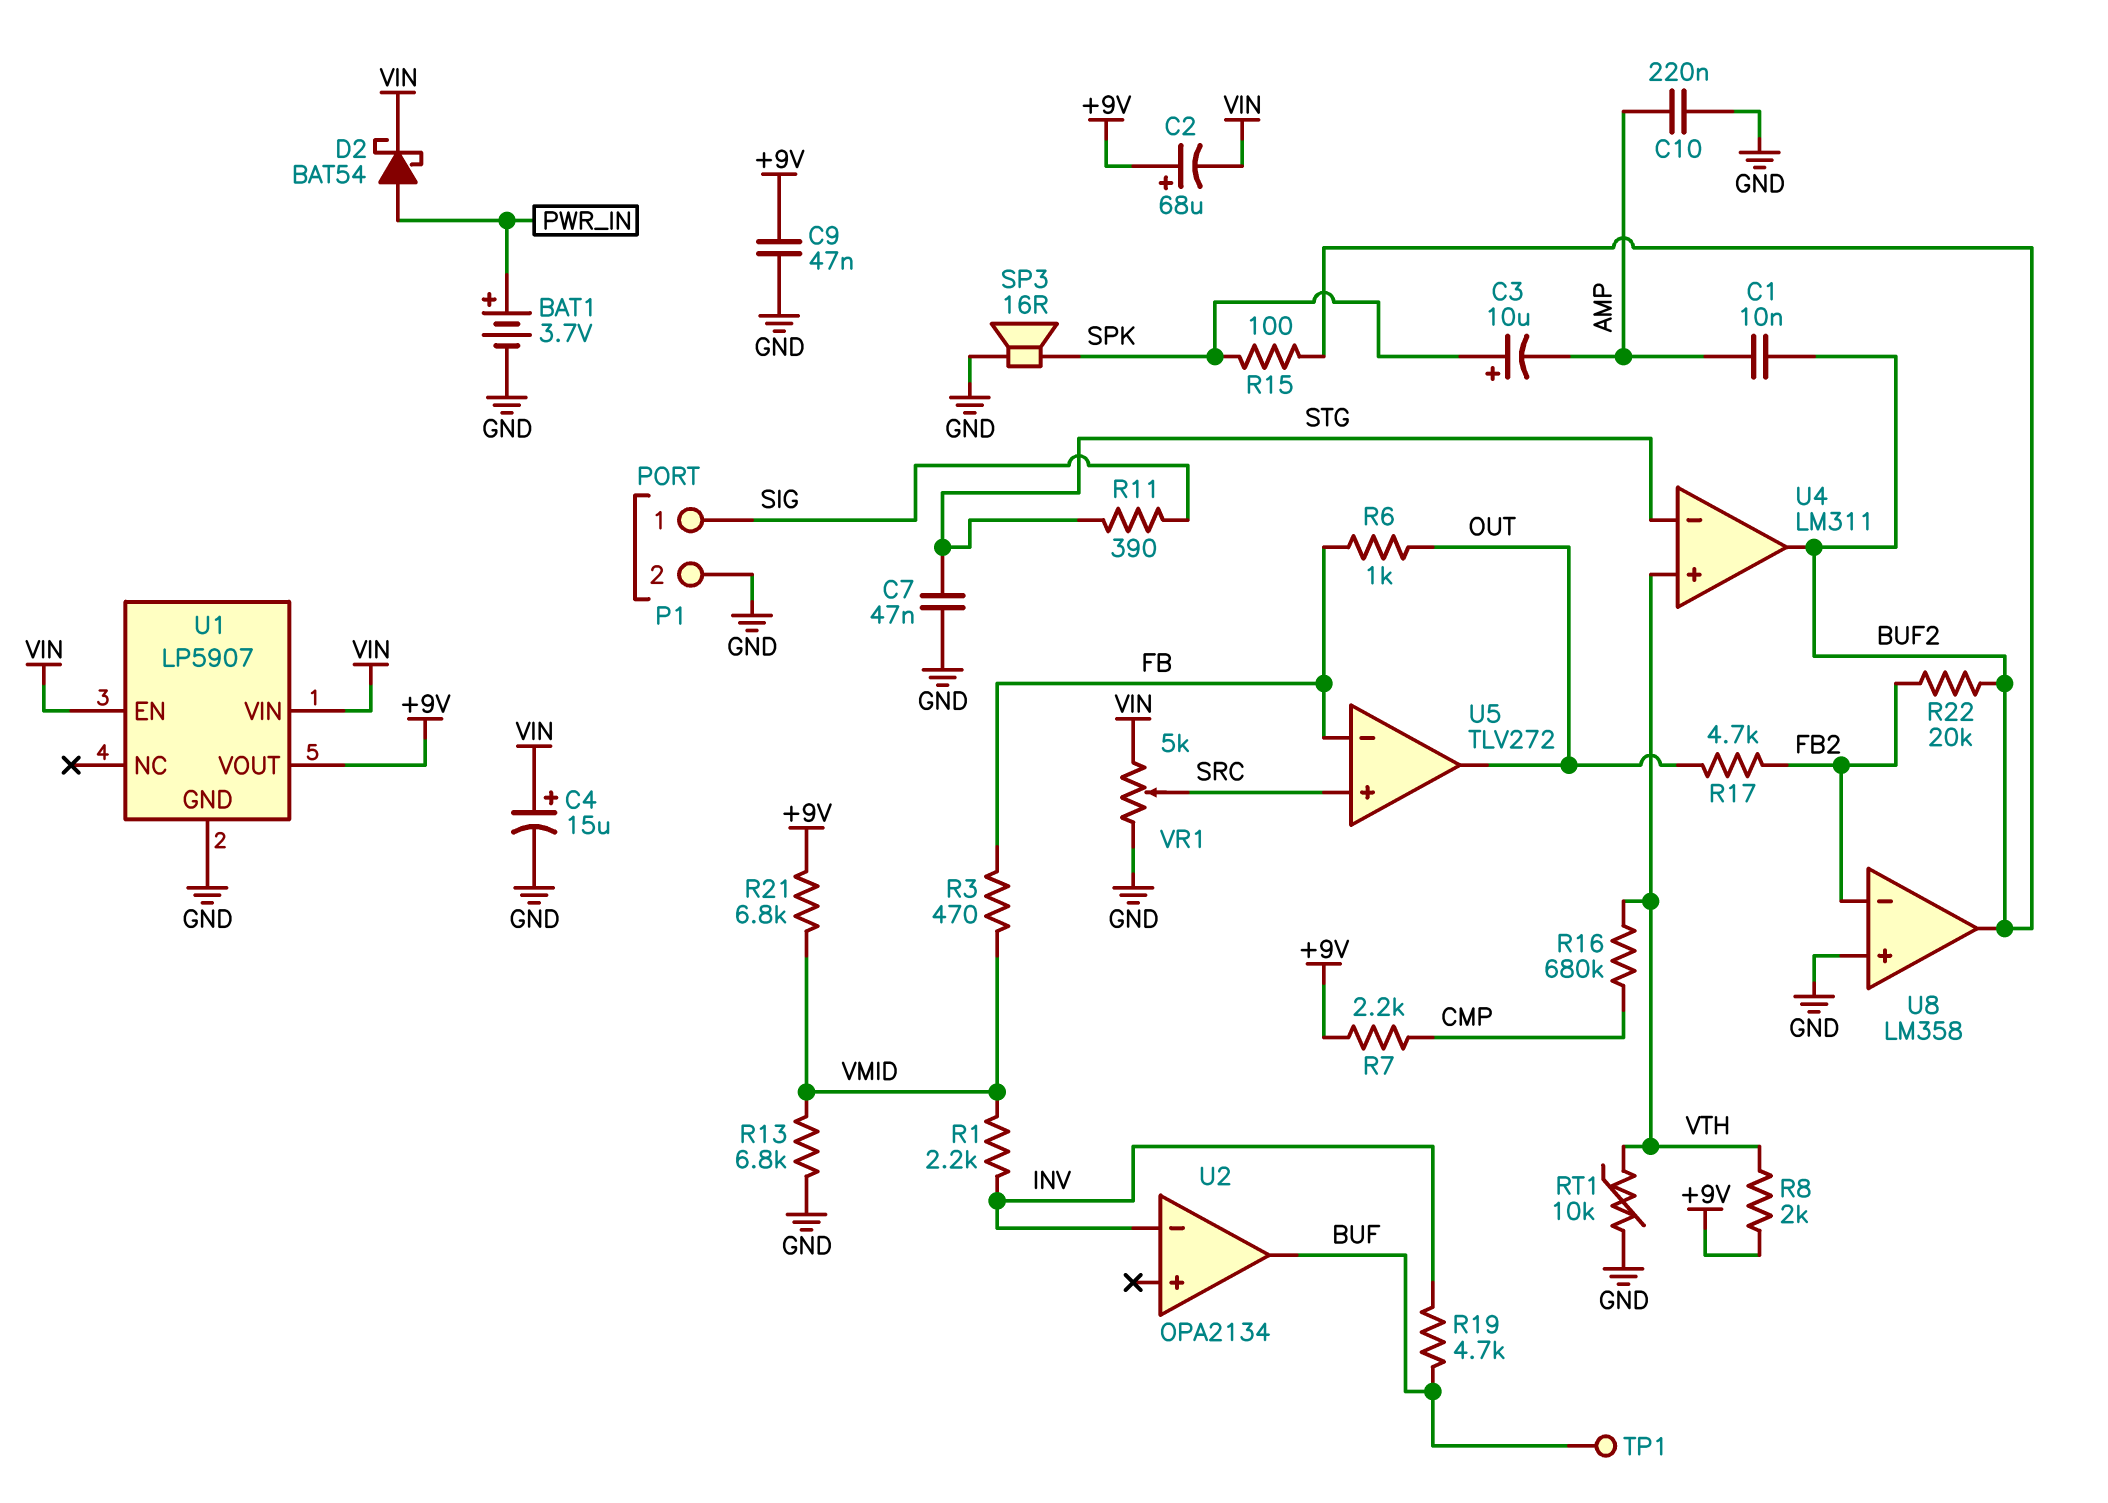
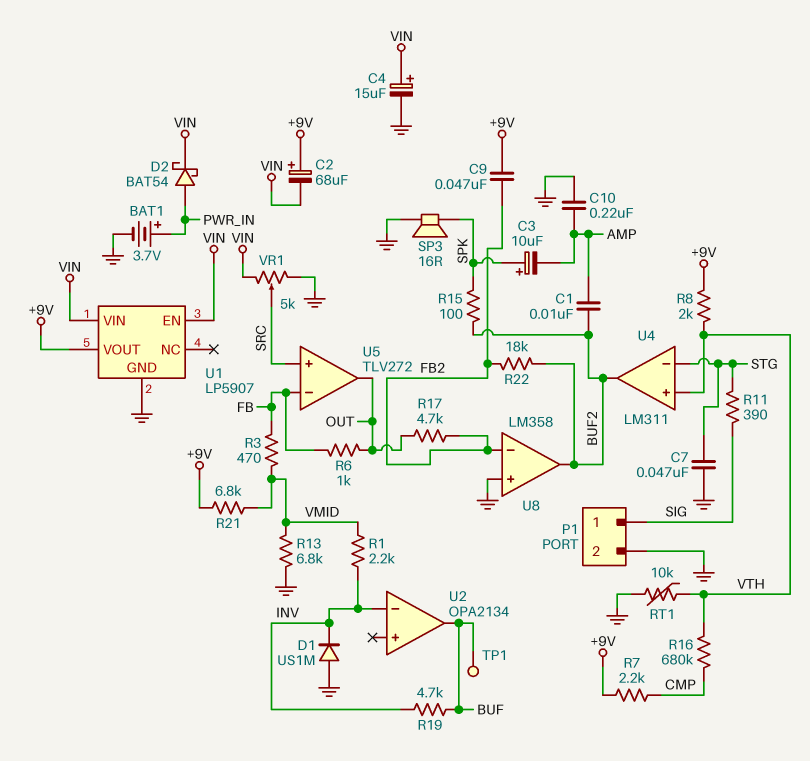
C9: 47nF (+9V, GND) -> 47nF (+9V, FB2)
D1: none -> diode US1M (A GND, K INV)
R22: 20k (BUF2, FB2) -> 18k (BUF2, FB2)

